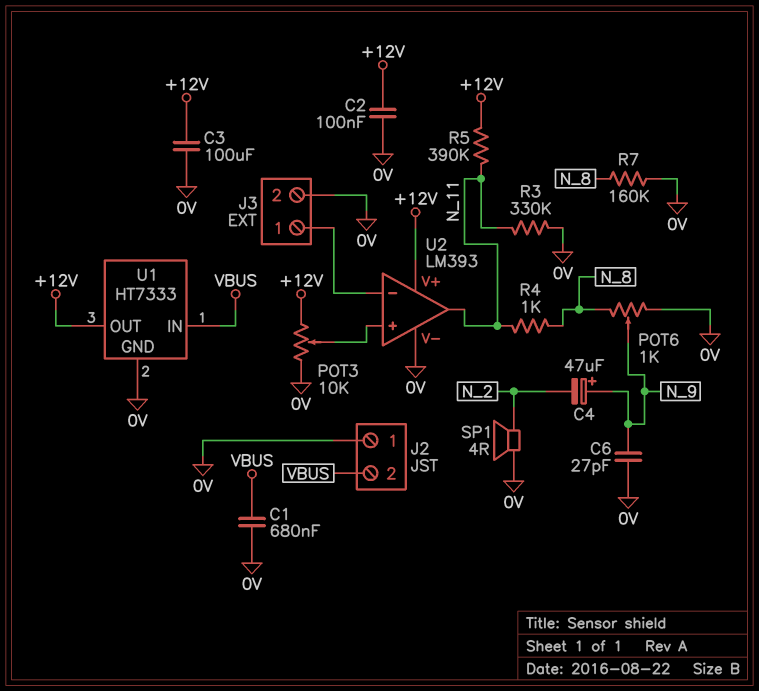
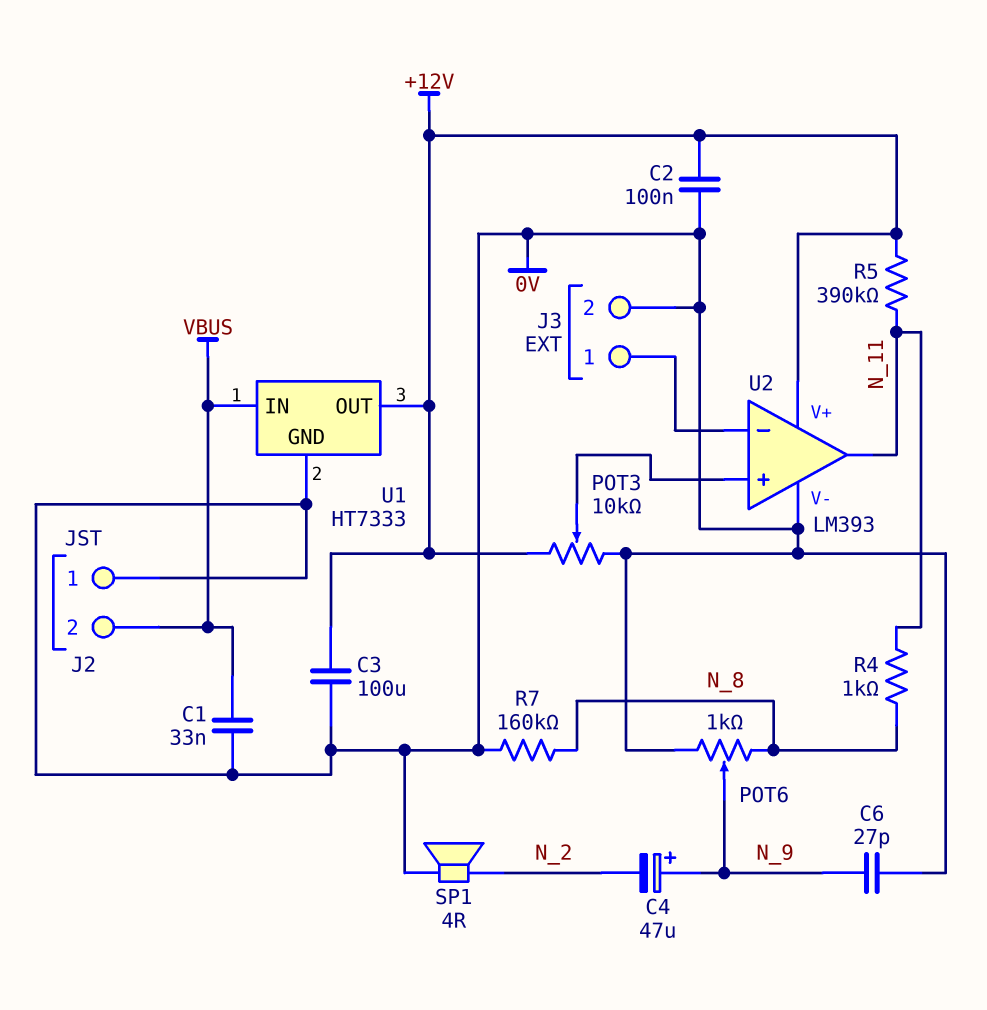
C1: 680nF (0V, VBUS) -> 33nF (0V, VBUS)
R3: 330k (0V, N_11) -> none

